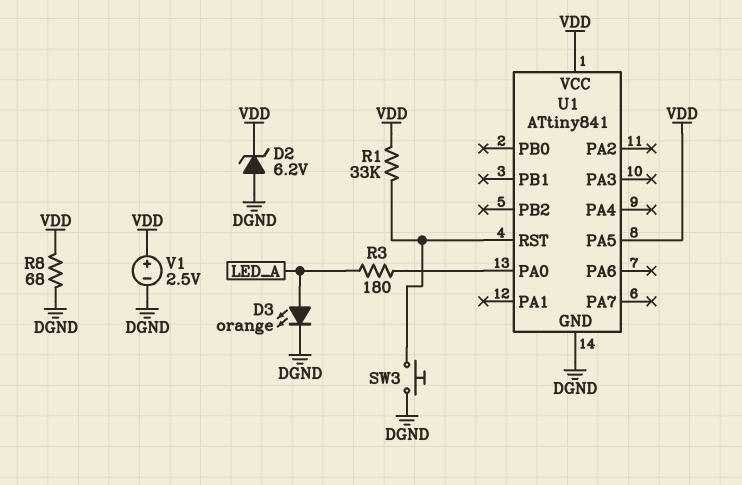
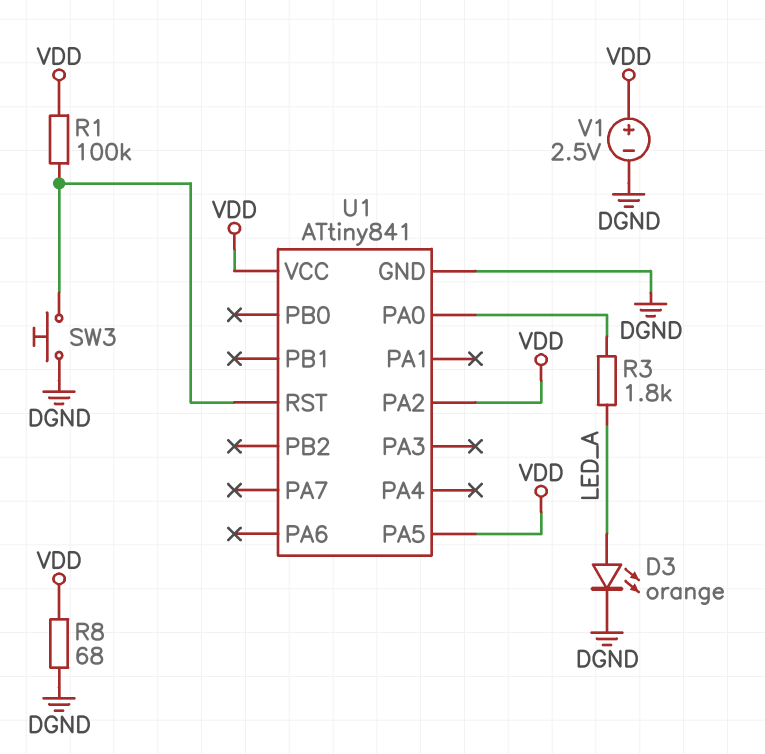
D2: zener 6.2V (A DGND, K VDD) -> none
R1: 33k (U1/RST, VDD) -> 100k (U1/RST, VDD)
R3: 180 (LED_A, U1/PA0) -> 1.8k (LED_A, U1/PA0)
U1 pin PA2: none -> VDD

